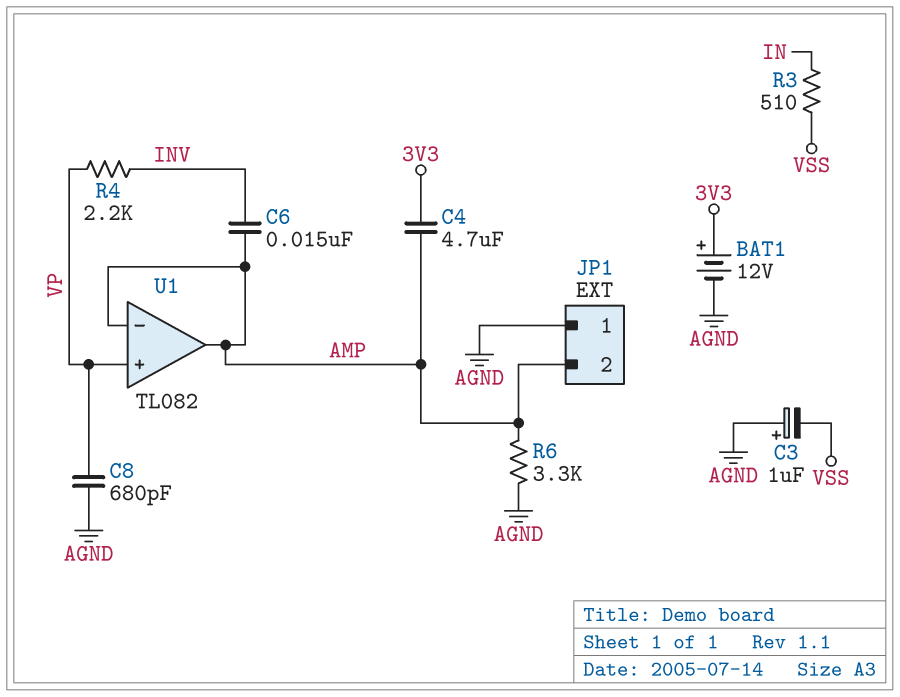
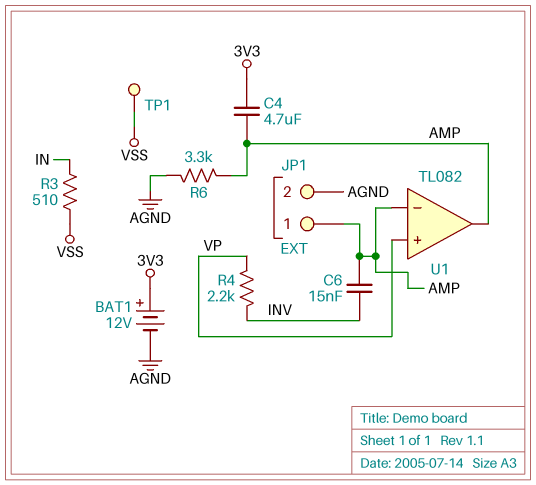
C3: 1uF (plus AGND, minus VSS) -> none
C8: 680pF (AGND, VP) -> none
JP1 pin 1: AGND -> AMP
JP1 pin 2: AMP -> AGND
TP1: none -> test point (VSS)

